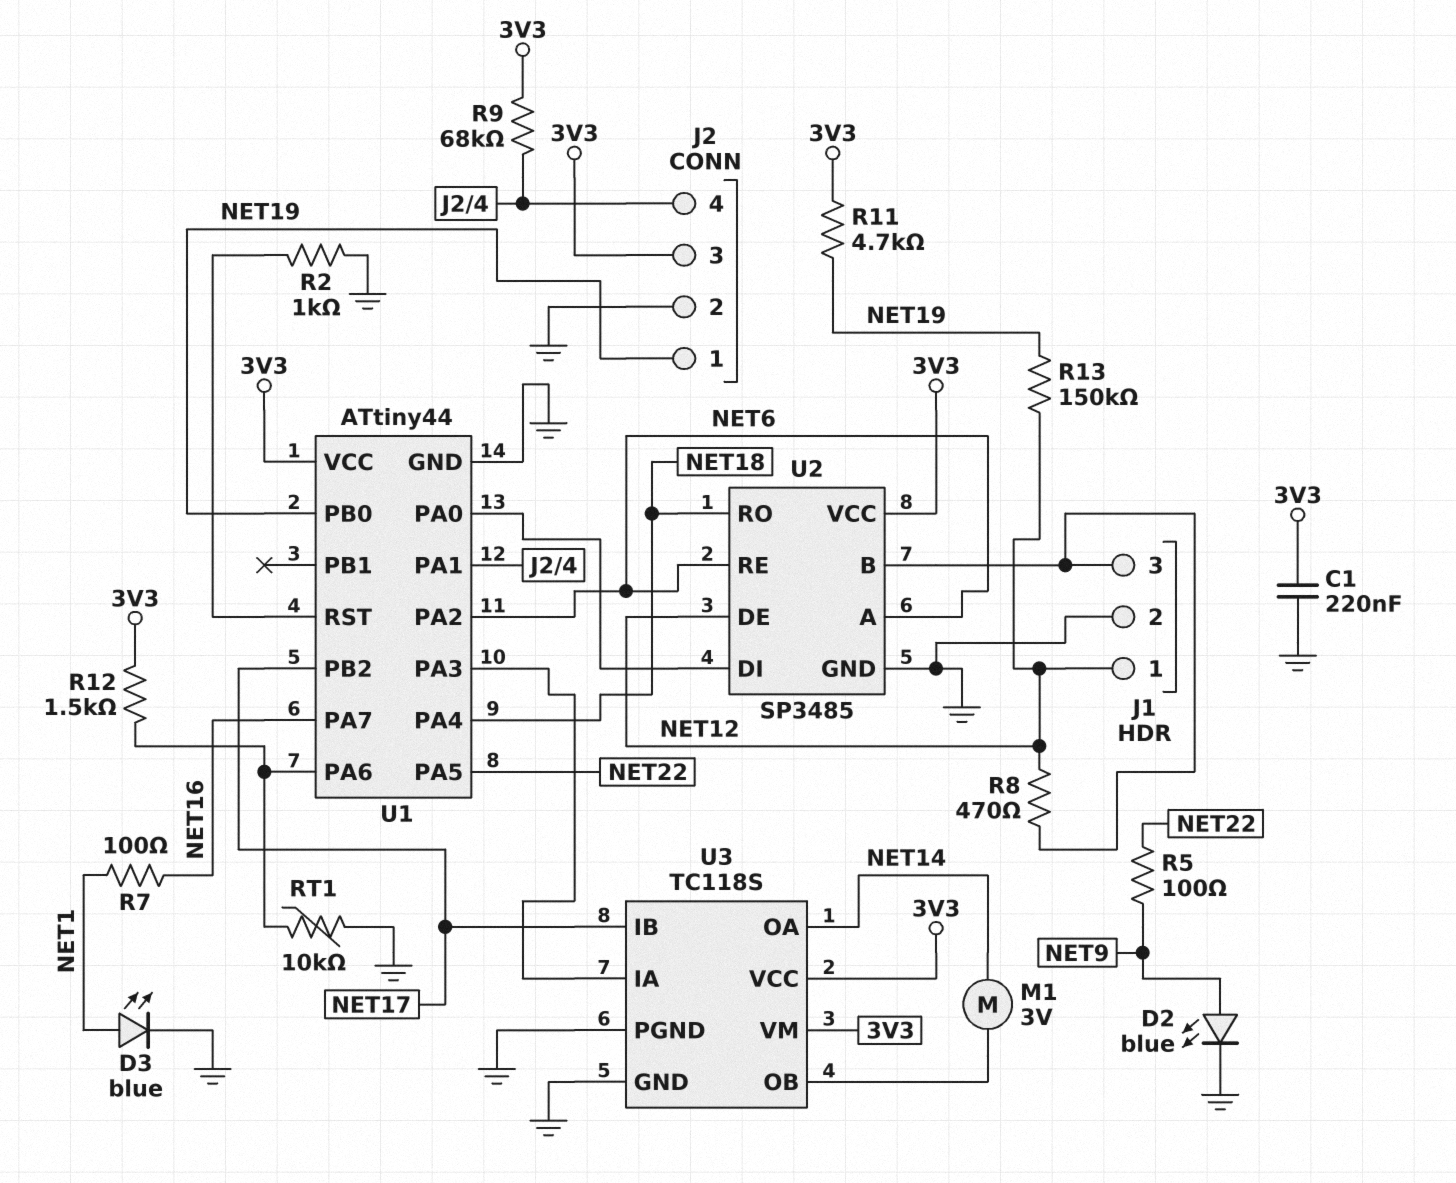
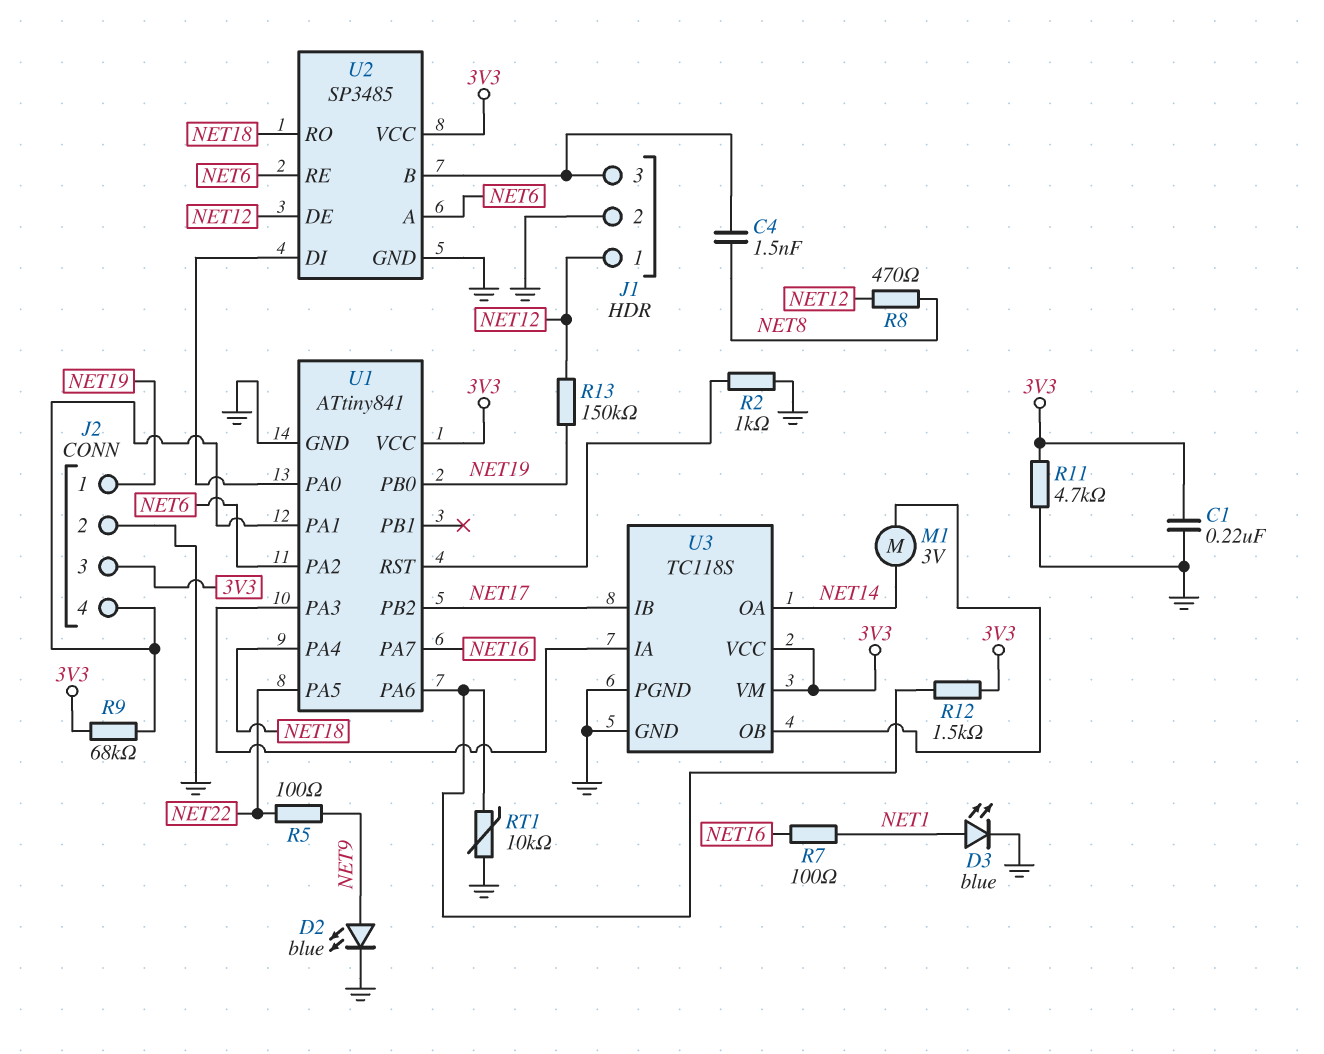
C4: none -> 1.5nF (J1/3, NET8)
R8: 470 (J1/3, NET12) -> 470 (NET8, NET12)
R11: 4.7k (3V3, NET19) -> 4.7k (3V3, GND)
U1: ATtiny44 -> ATtiny841

